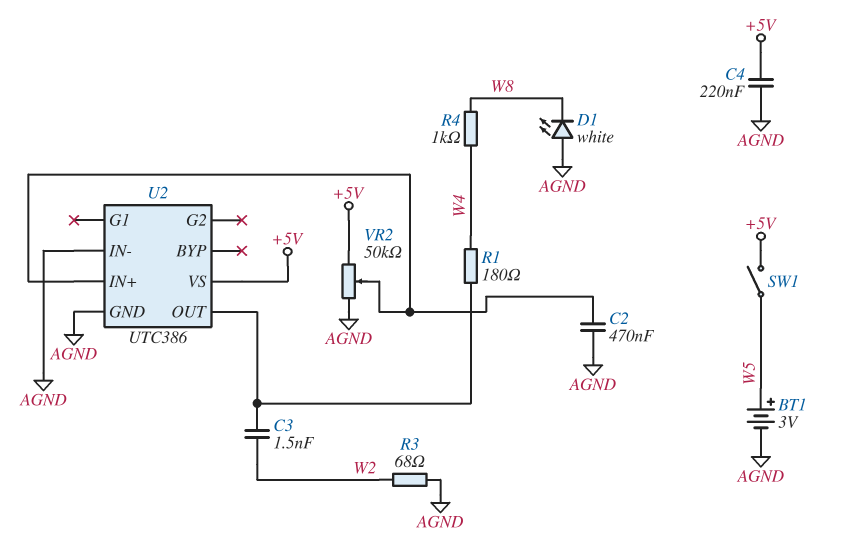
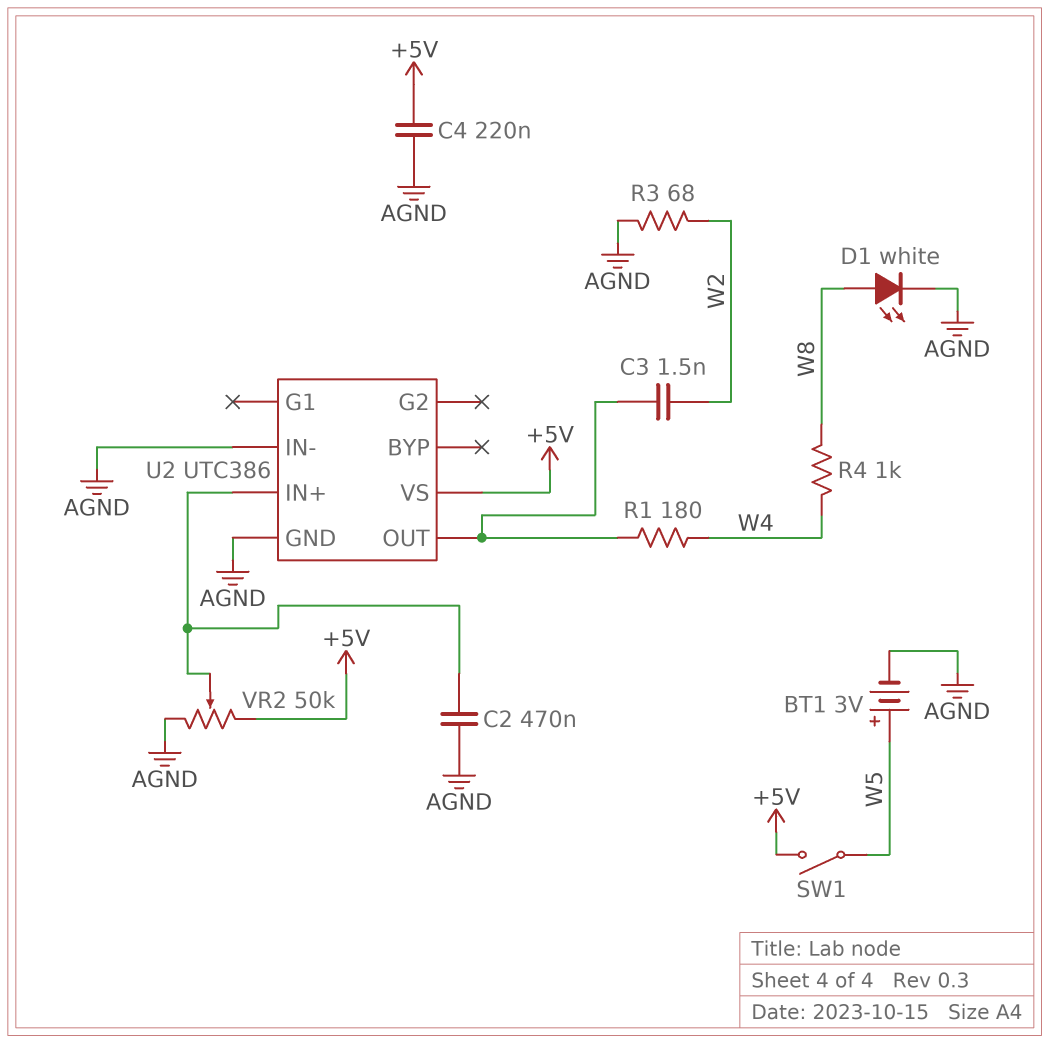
D1: LED white (A AGND, K W8) -> LED white (A W8, K AGND)

